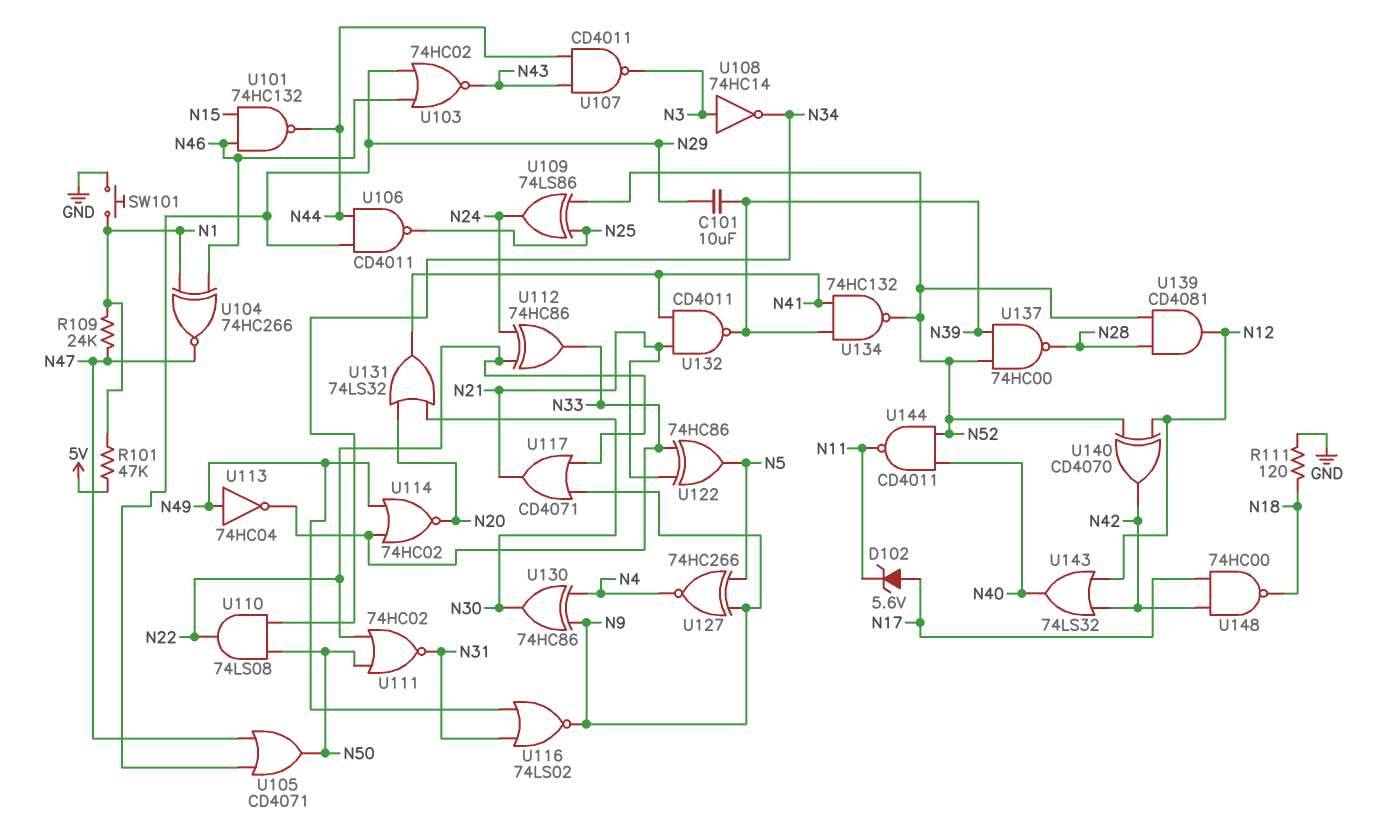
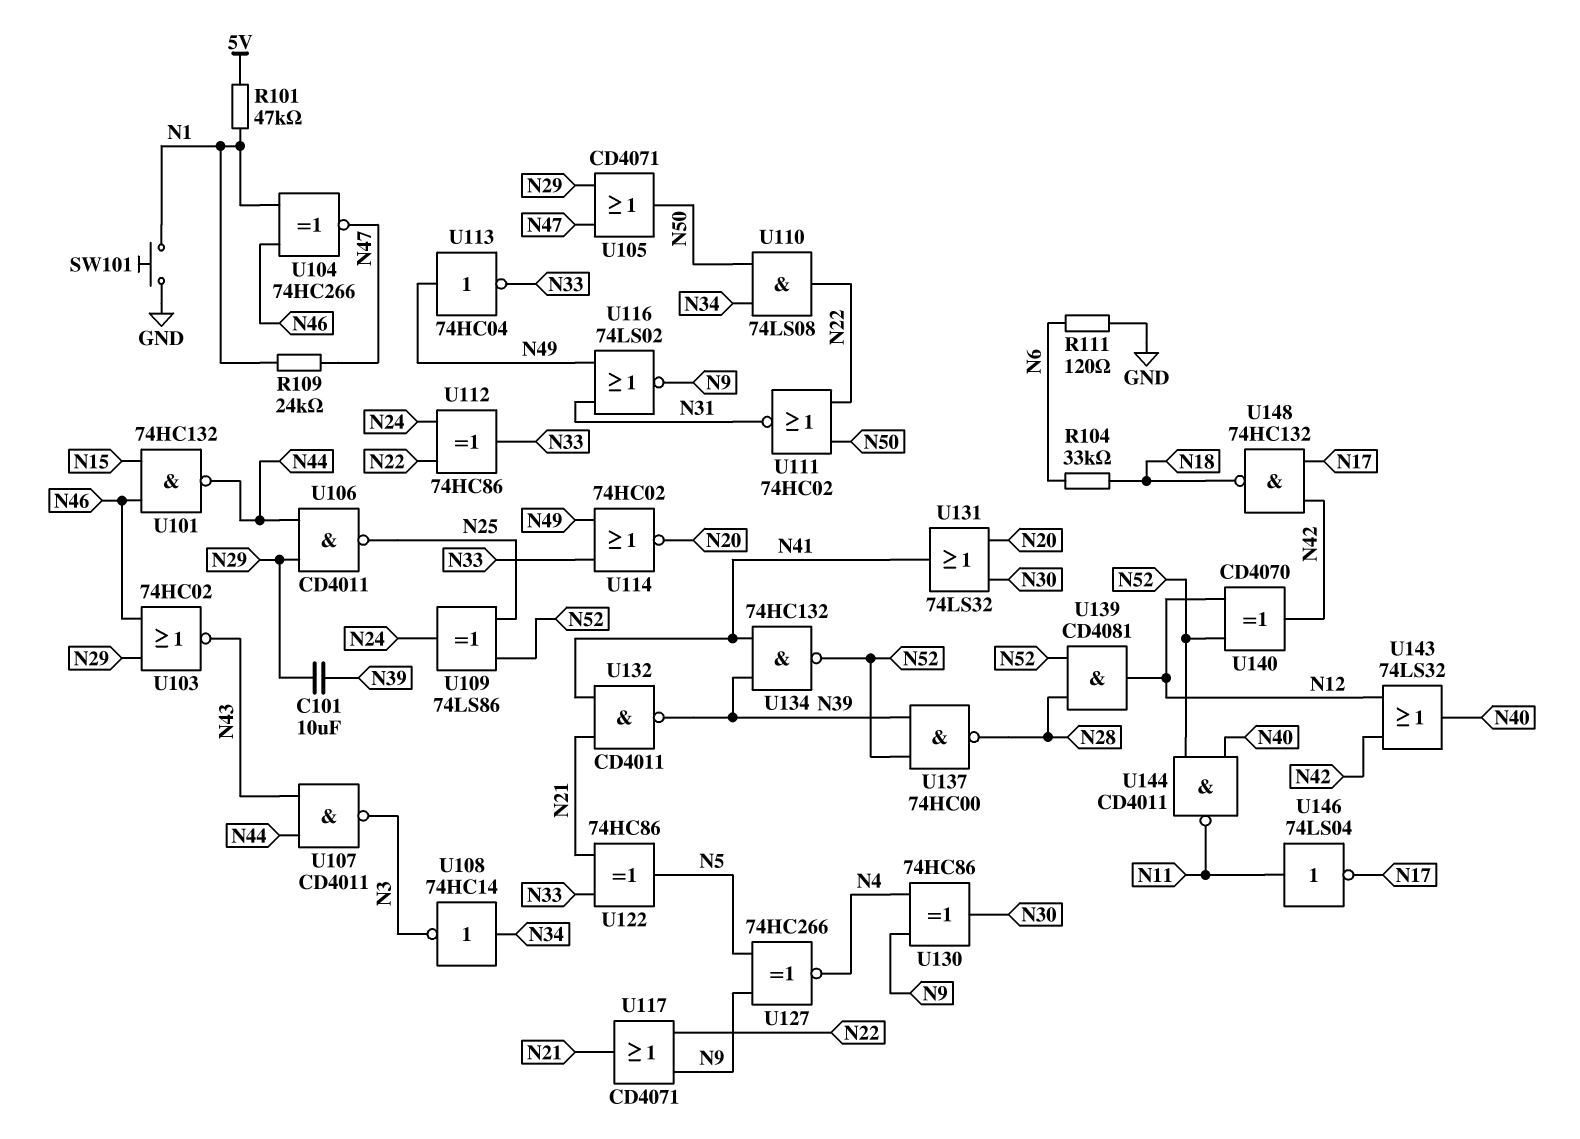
D102: zener 5.6V (A N17, K N11) -> none
R104: none -> 33k (N6, N18)
R111: 120 (GND, N18) -> 120 (GND, N6)
U108: NOT 74HC14 (in N3, out N34) -> NOT 74HC14 (in N34, out N3)
U146: none -> NOT 74LS04 (in N11, out N17)
U148: NAND 74HC00 (in N17, in N42, out N18) -> NAND 74HC132 (in N17, in N42, out N18)

